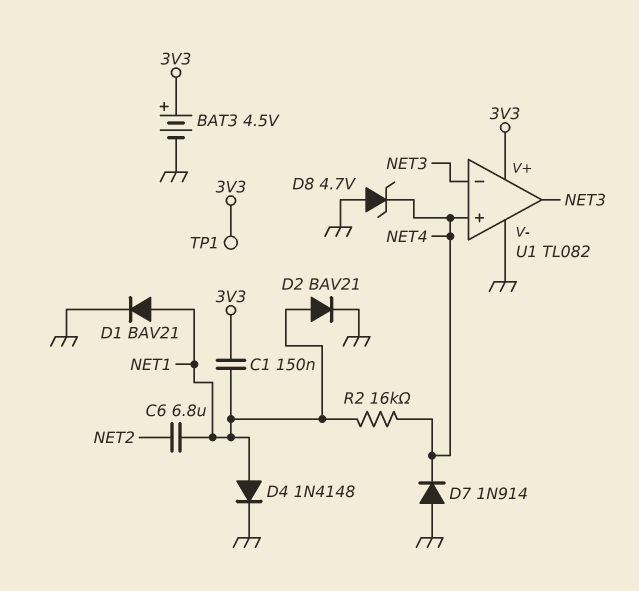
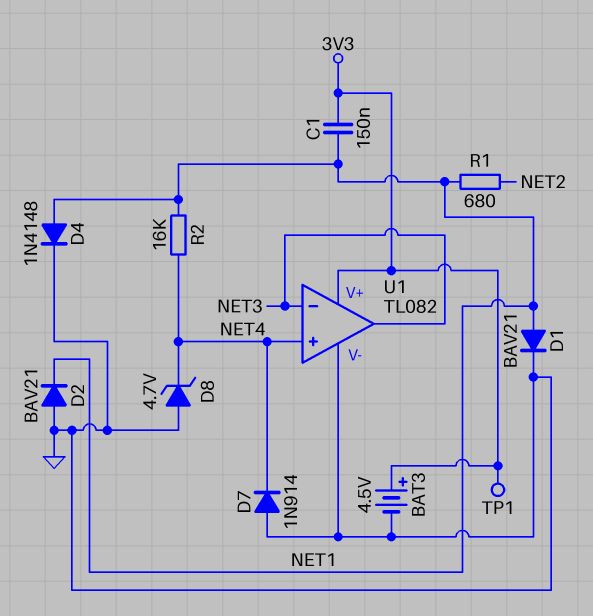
C6: 6.8uF (NET1, NET2) -> none
D2: diode BAV21 (A NET1, K GND) -> diode BAV21 (A GND, K NET1)
R1: none -> 680 (NET1, NET2)

